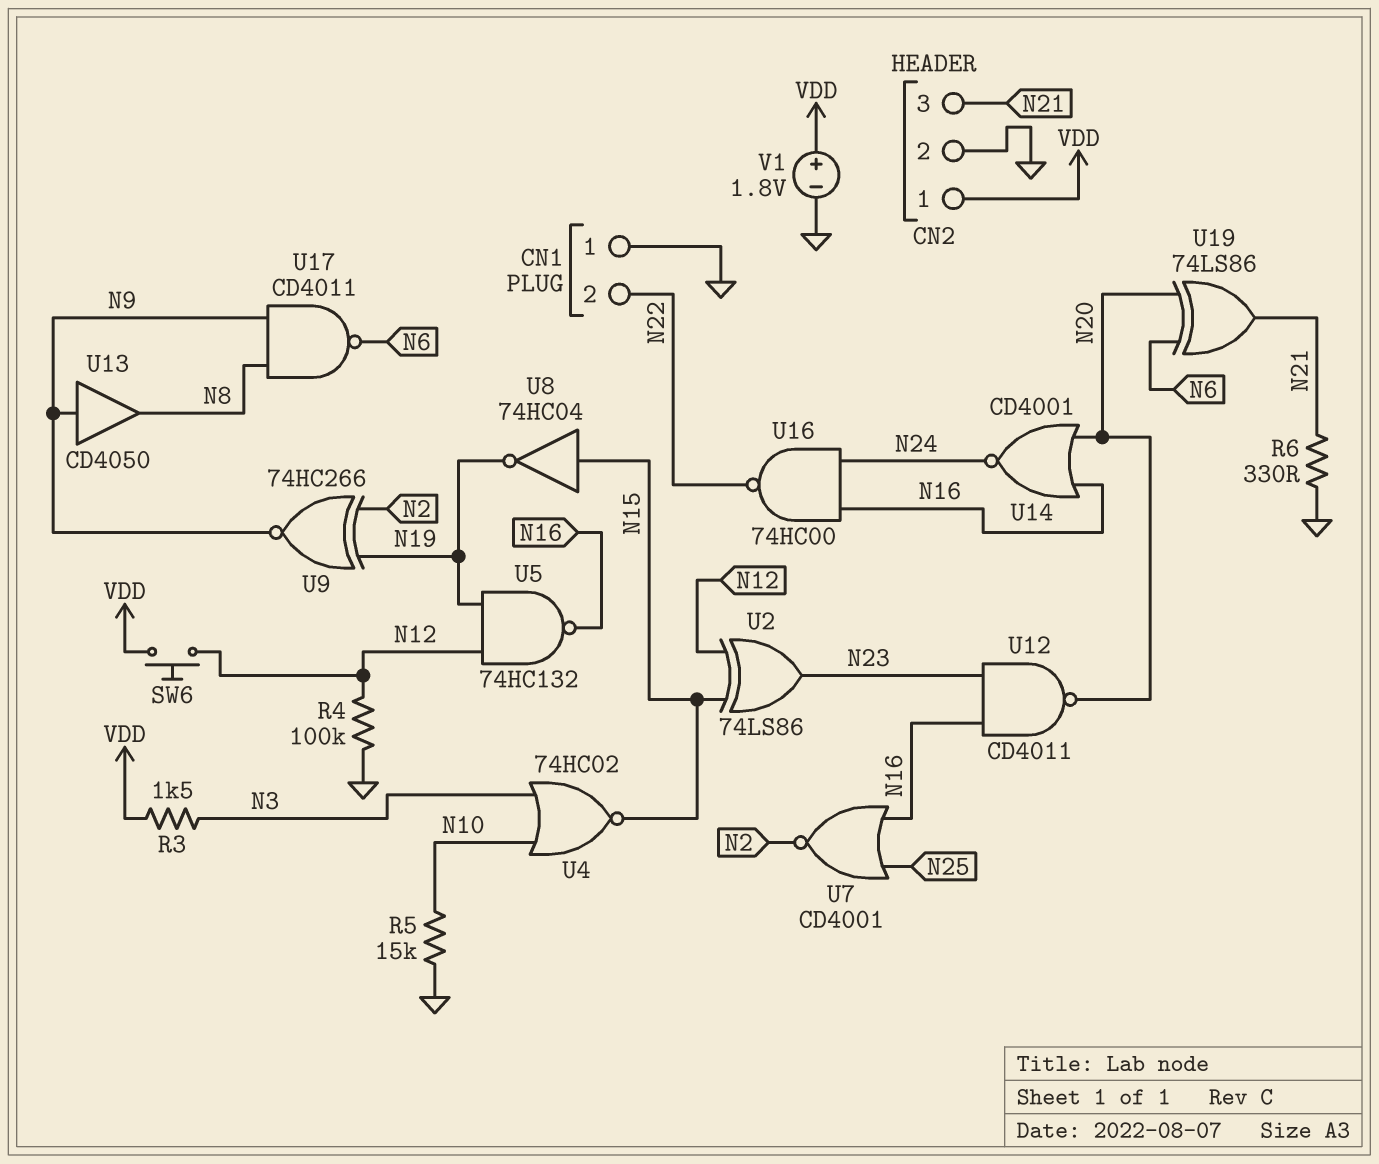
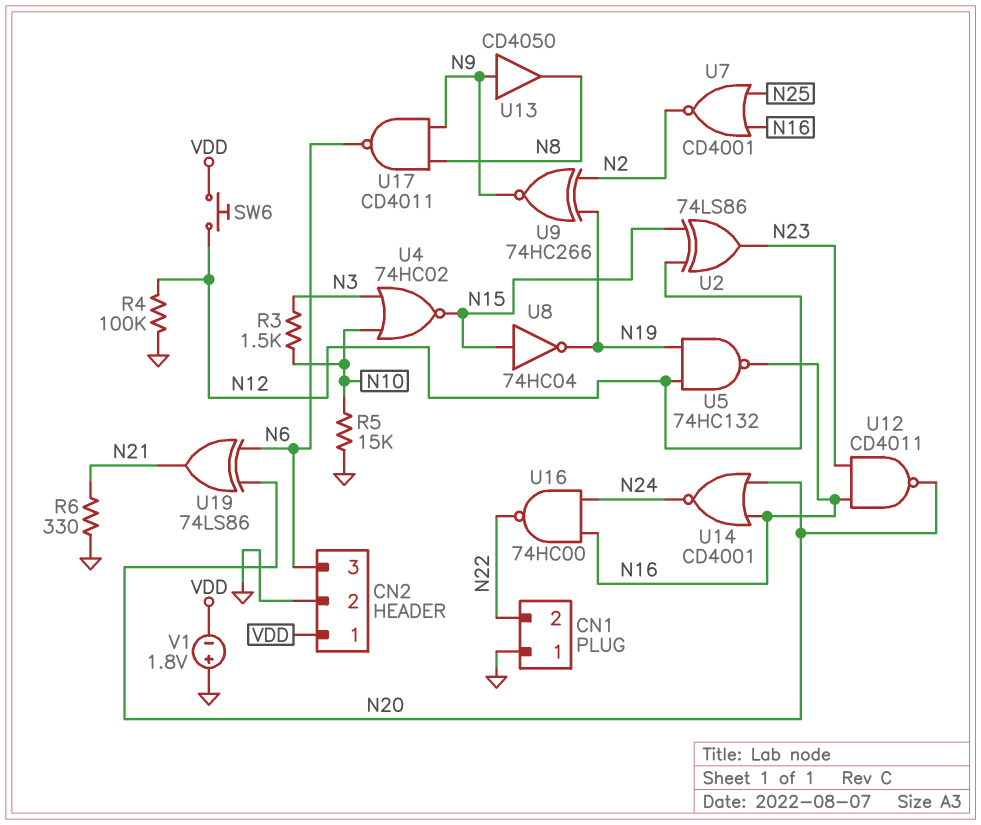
CN2 pin 3: N21 -> N6
R3: 1.5k (N3, VDD) -> 1.5k (N3, N10)
V1: 1.8V (plus VDD, minus GND) -> 1.8V (plus GND, minus VDD)

